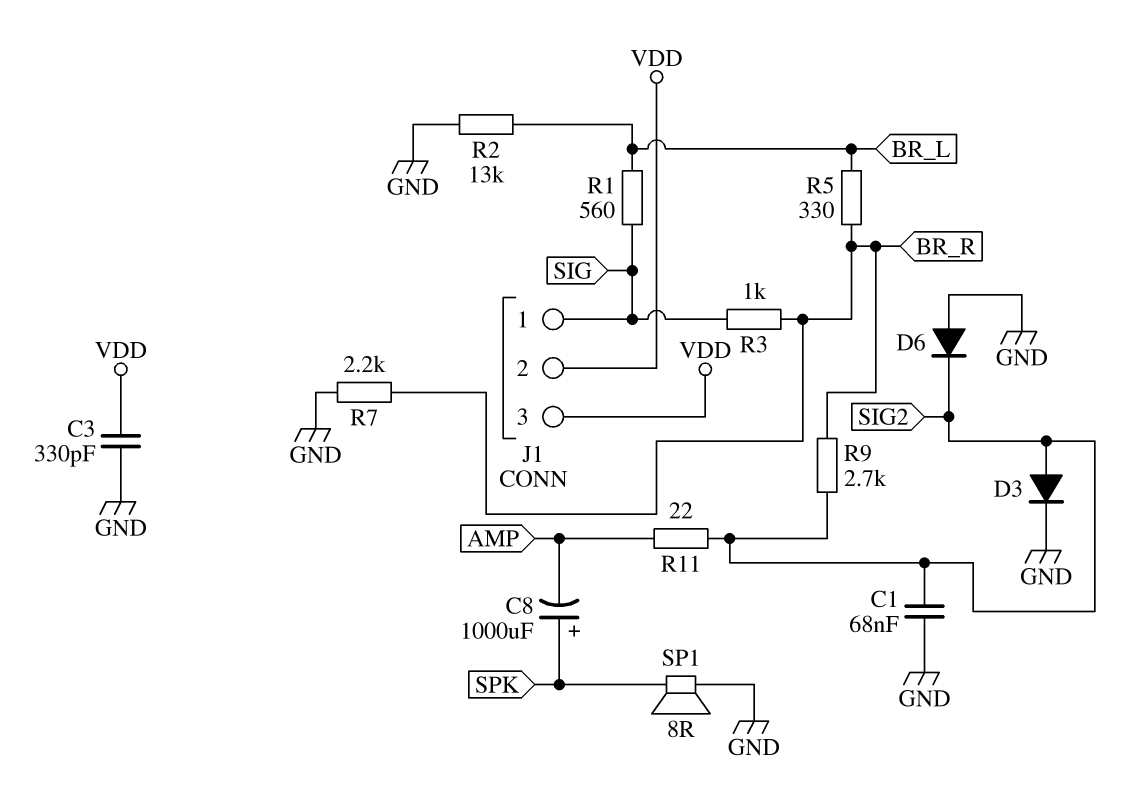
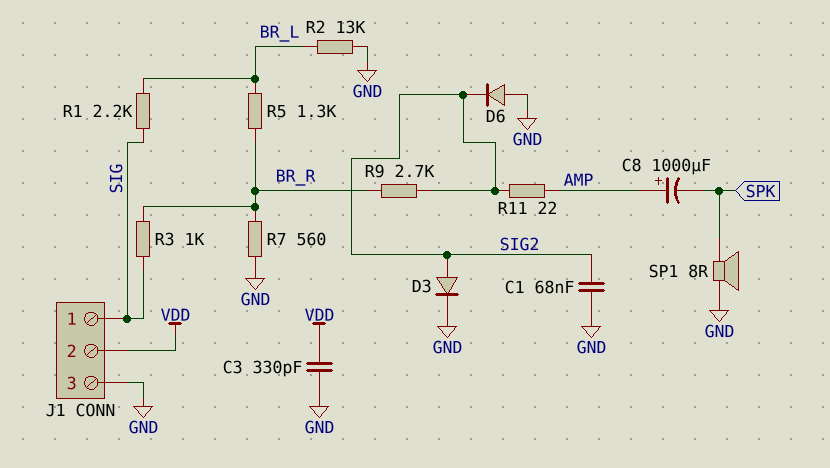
C8: 1000uF (plus SPK, minus AMP) -> 1000uF (plus AMP, minus SPK)
J1 pin 3: VDD -> GND
R1: 560 (BR_L, SIG) -> 2.2k (BR_L, SIG)
R5: 330 (BR_L, BR_R) -> 1.3k (BR_L, BR_R)
R7: 2.2k (BR_R, GND) -> 560 (BR_R, GND)

